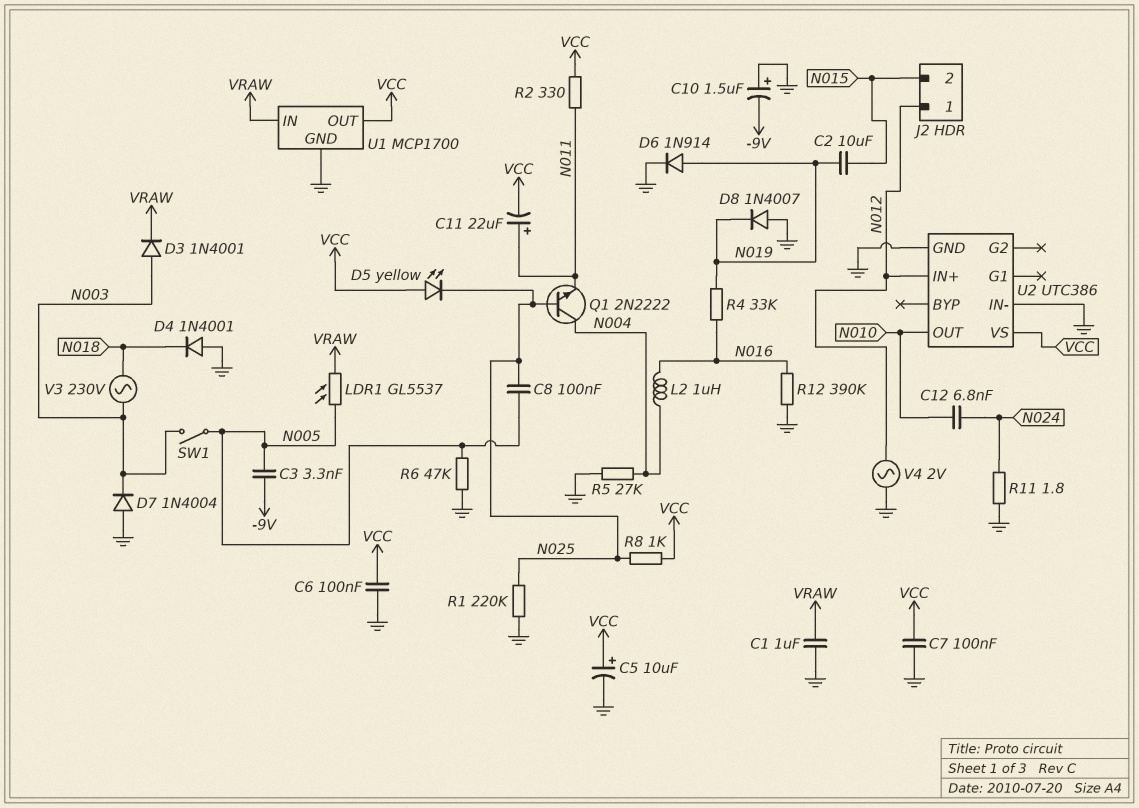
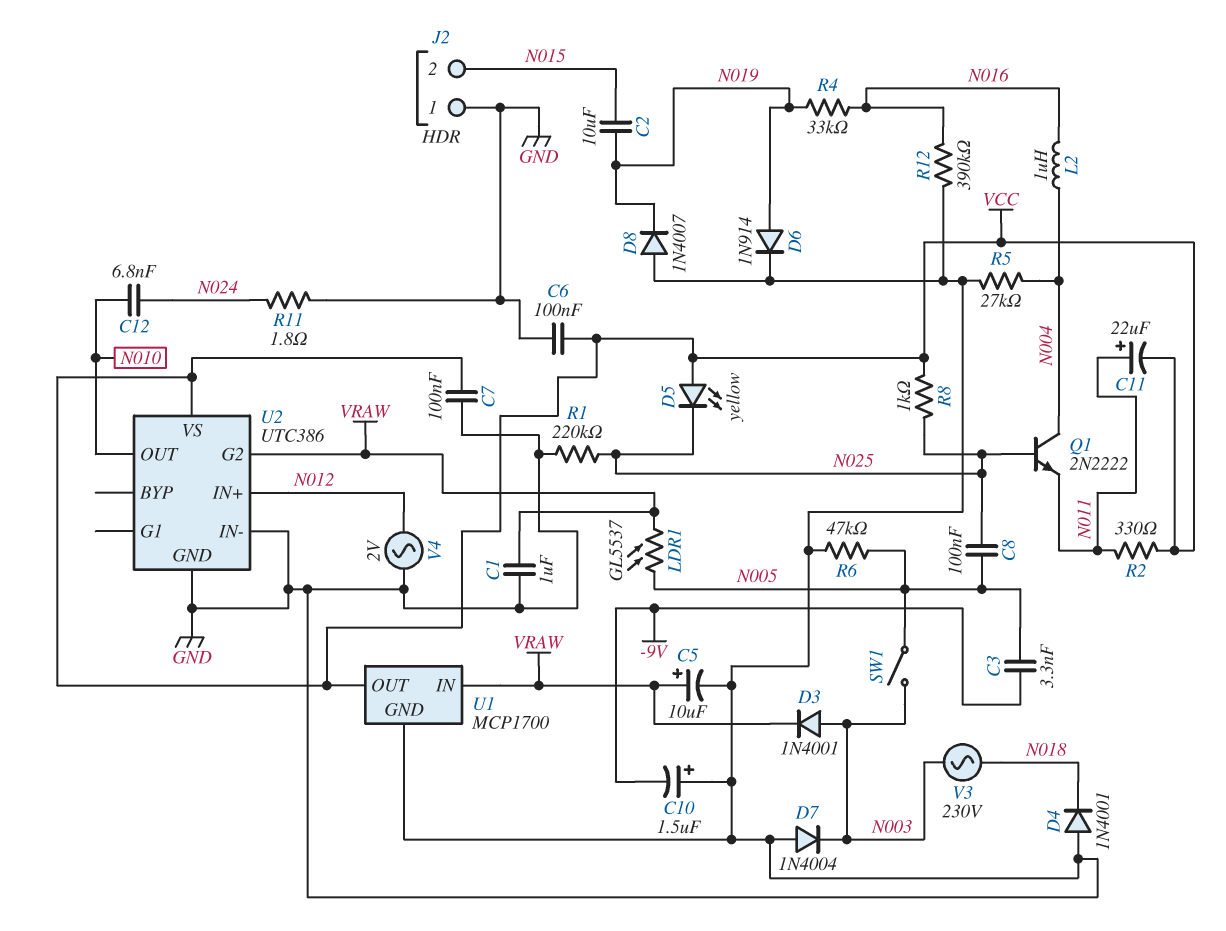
C5: 10uF (plus VCC, minus GND) -> 10uF (plus VRAW, minus GND)
J2 pin 1: N012 -> GND
U2 pin G2: none -> VRAW

